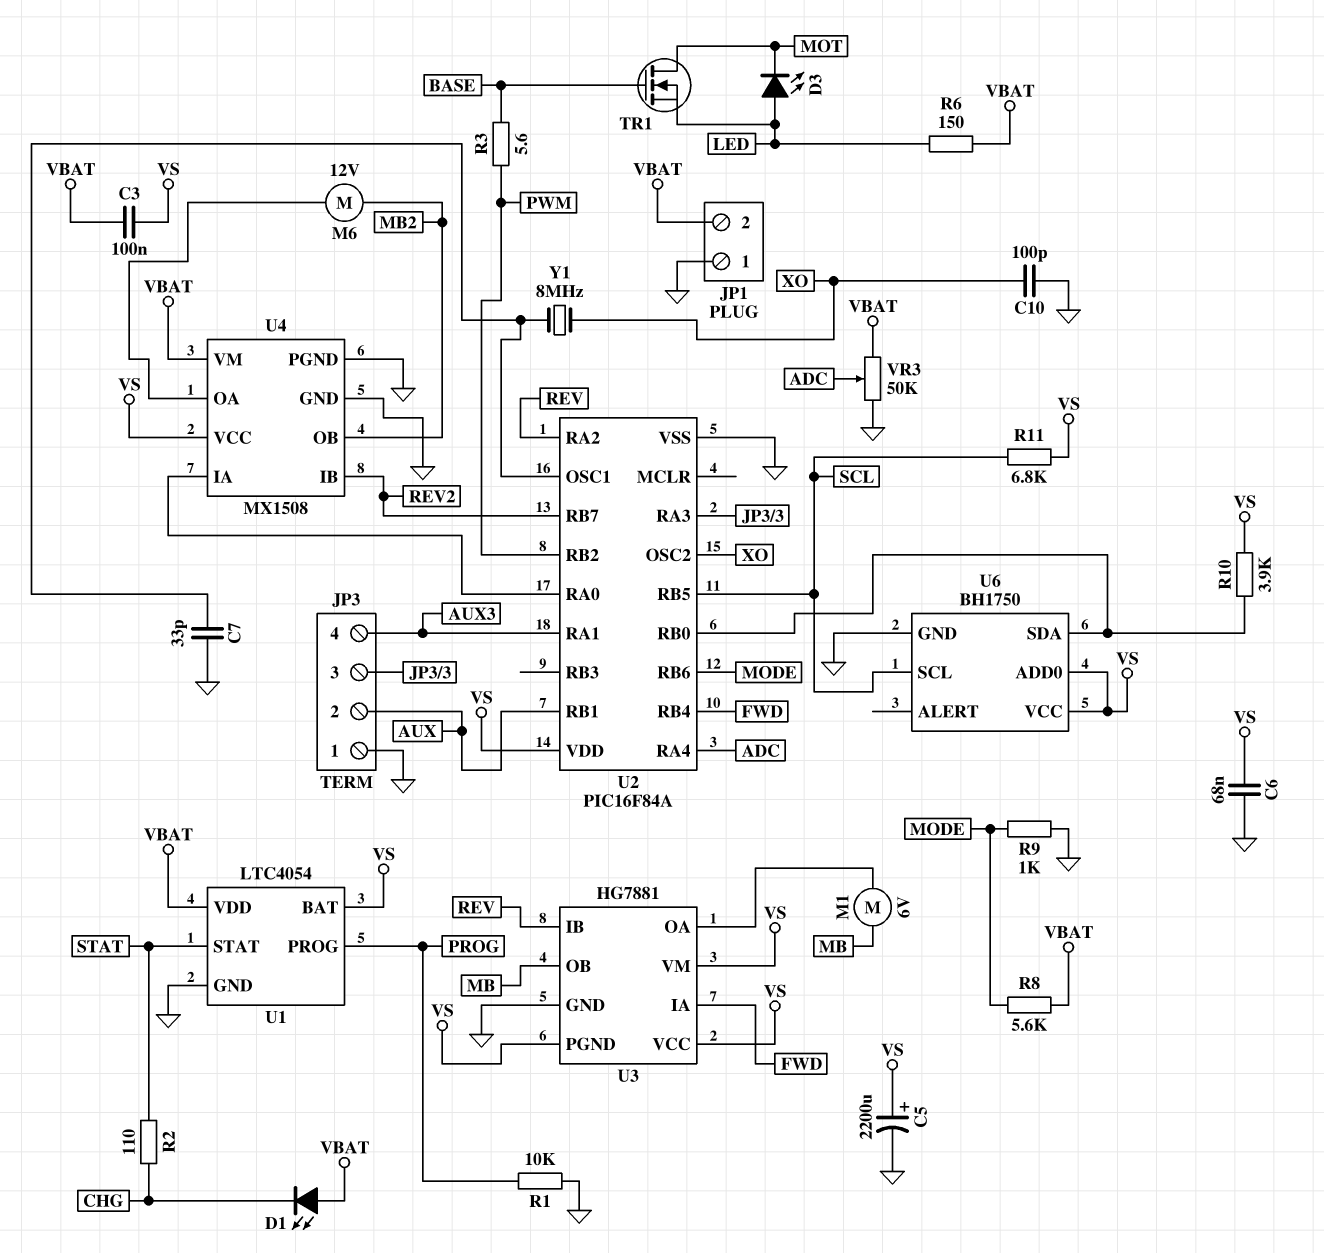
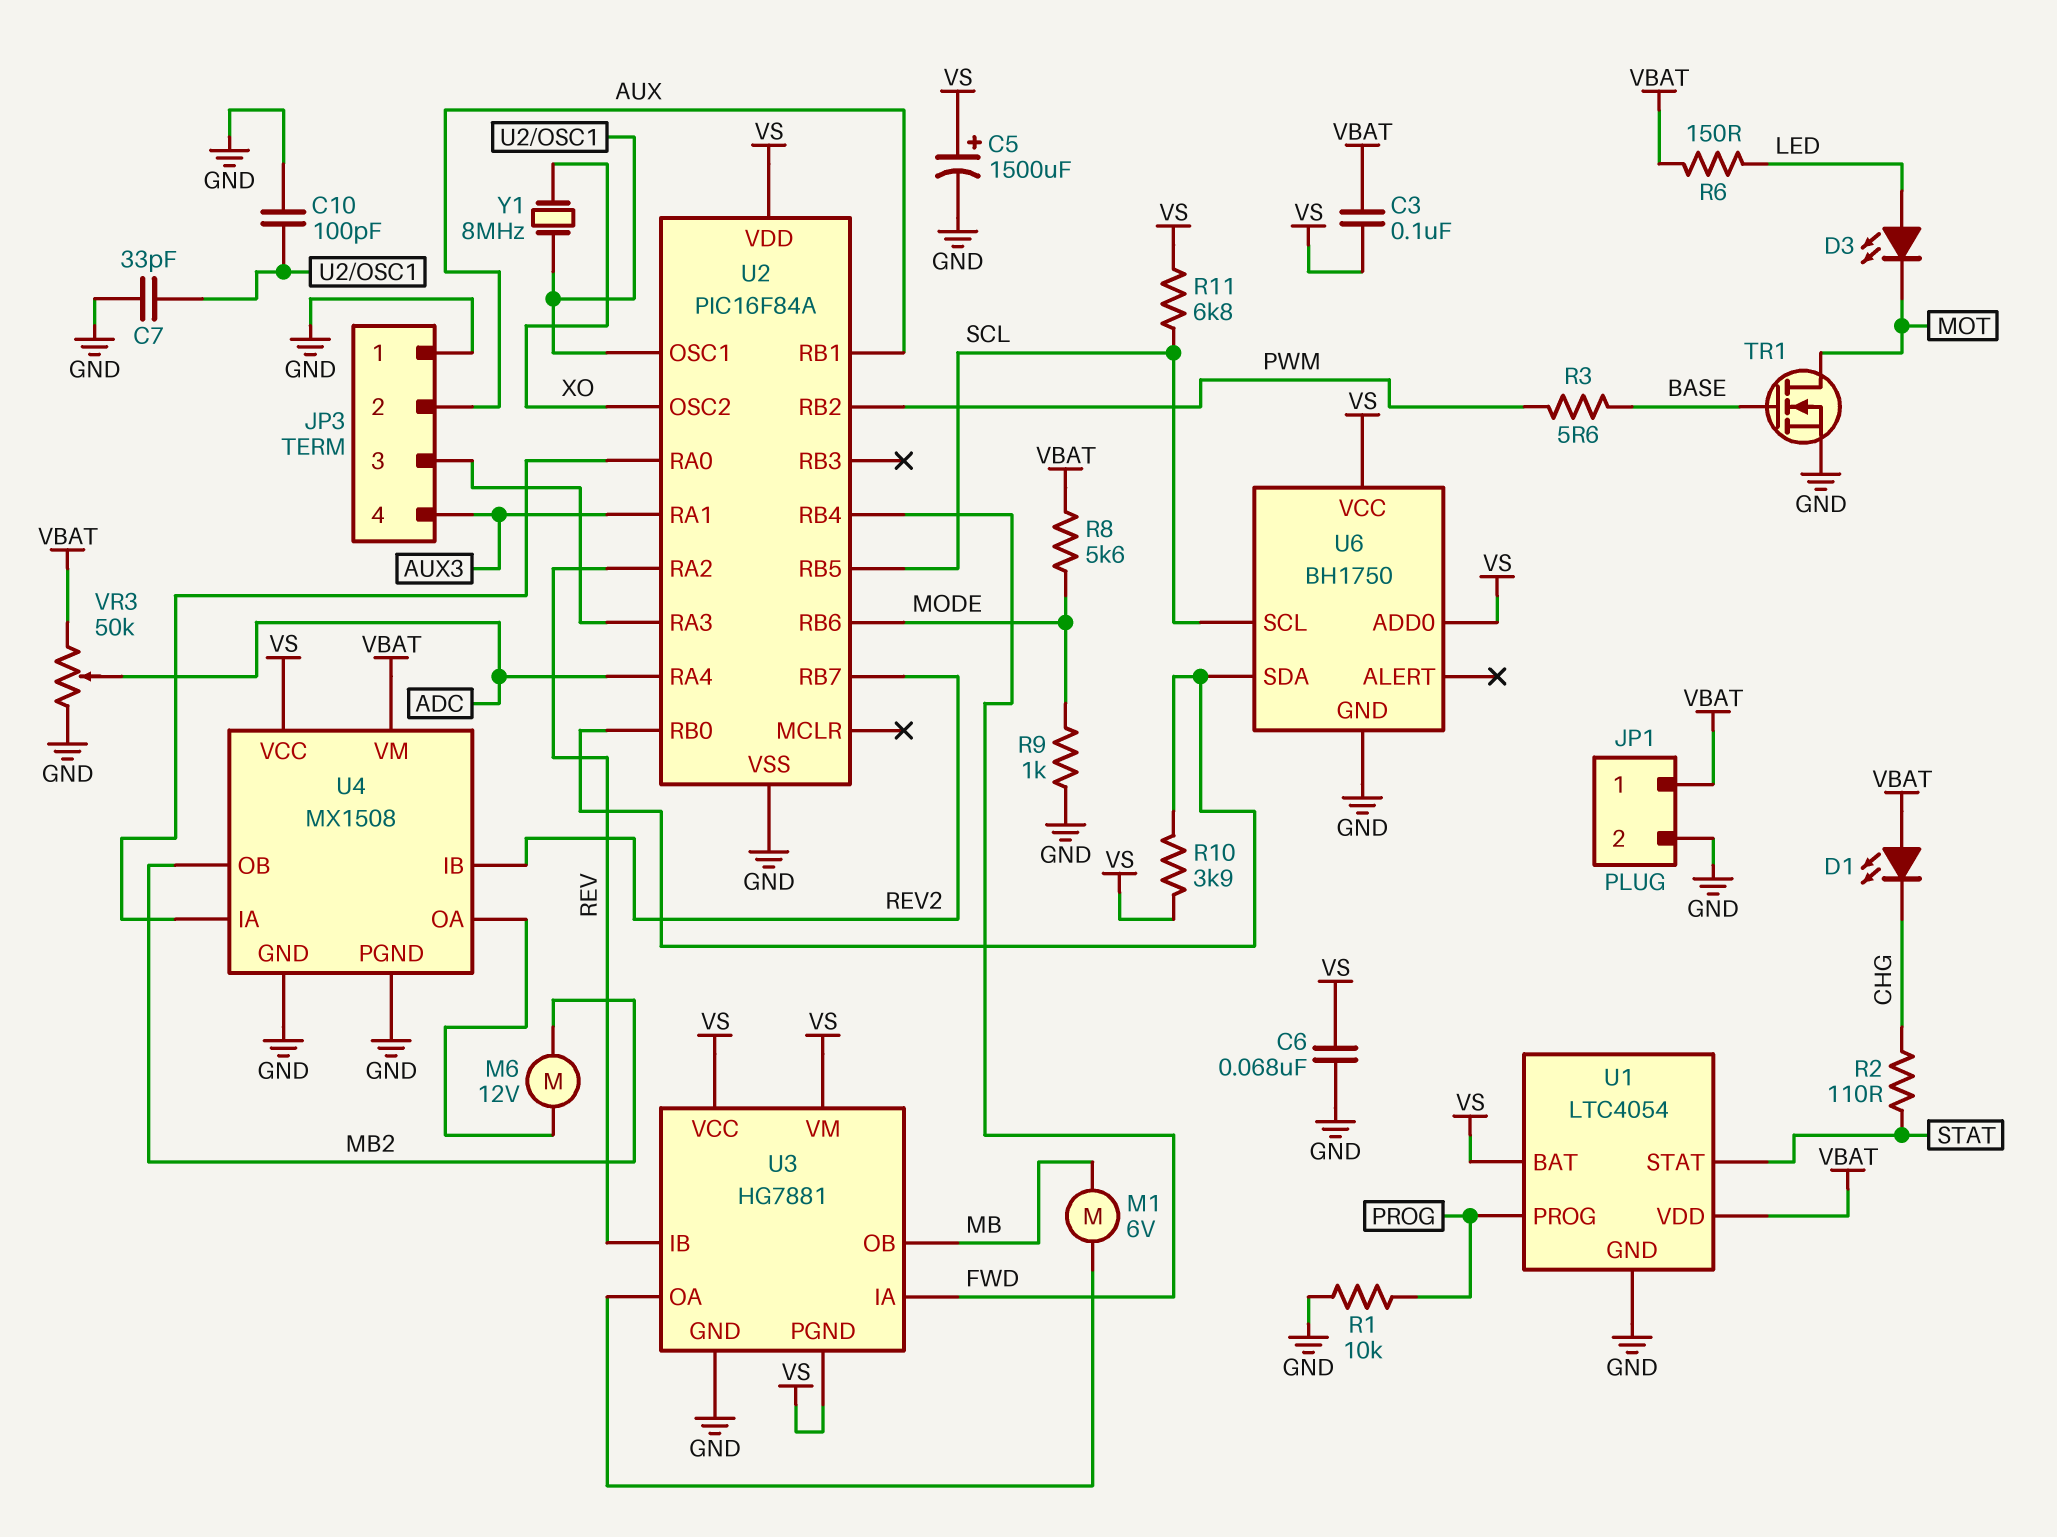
C5: 2200uF (plus VS, minus GND) -> 1500uF (plus VS, minus GND)
C10: 100pF (GND, XO) -> 100pF (GND, U2/OSC1)
JP1 pin 1: GND -> VBAT
JP1 pin 2: VBAT -> GND
TR1: NMOS (G BASE, D MOT, S LED) -> NMOS (G BASE, D MOT, S GND)

